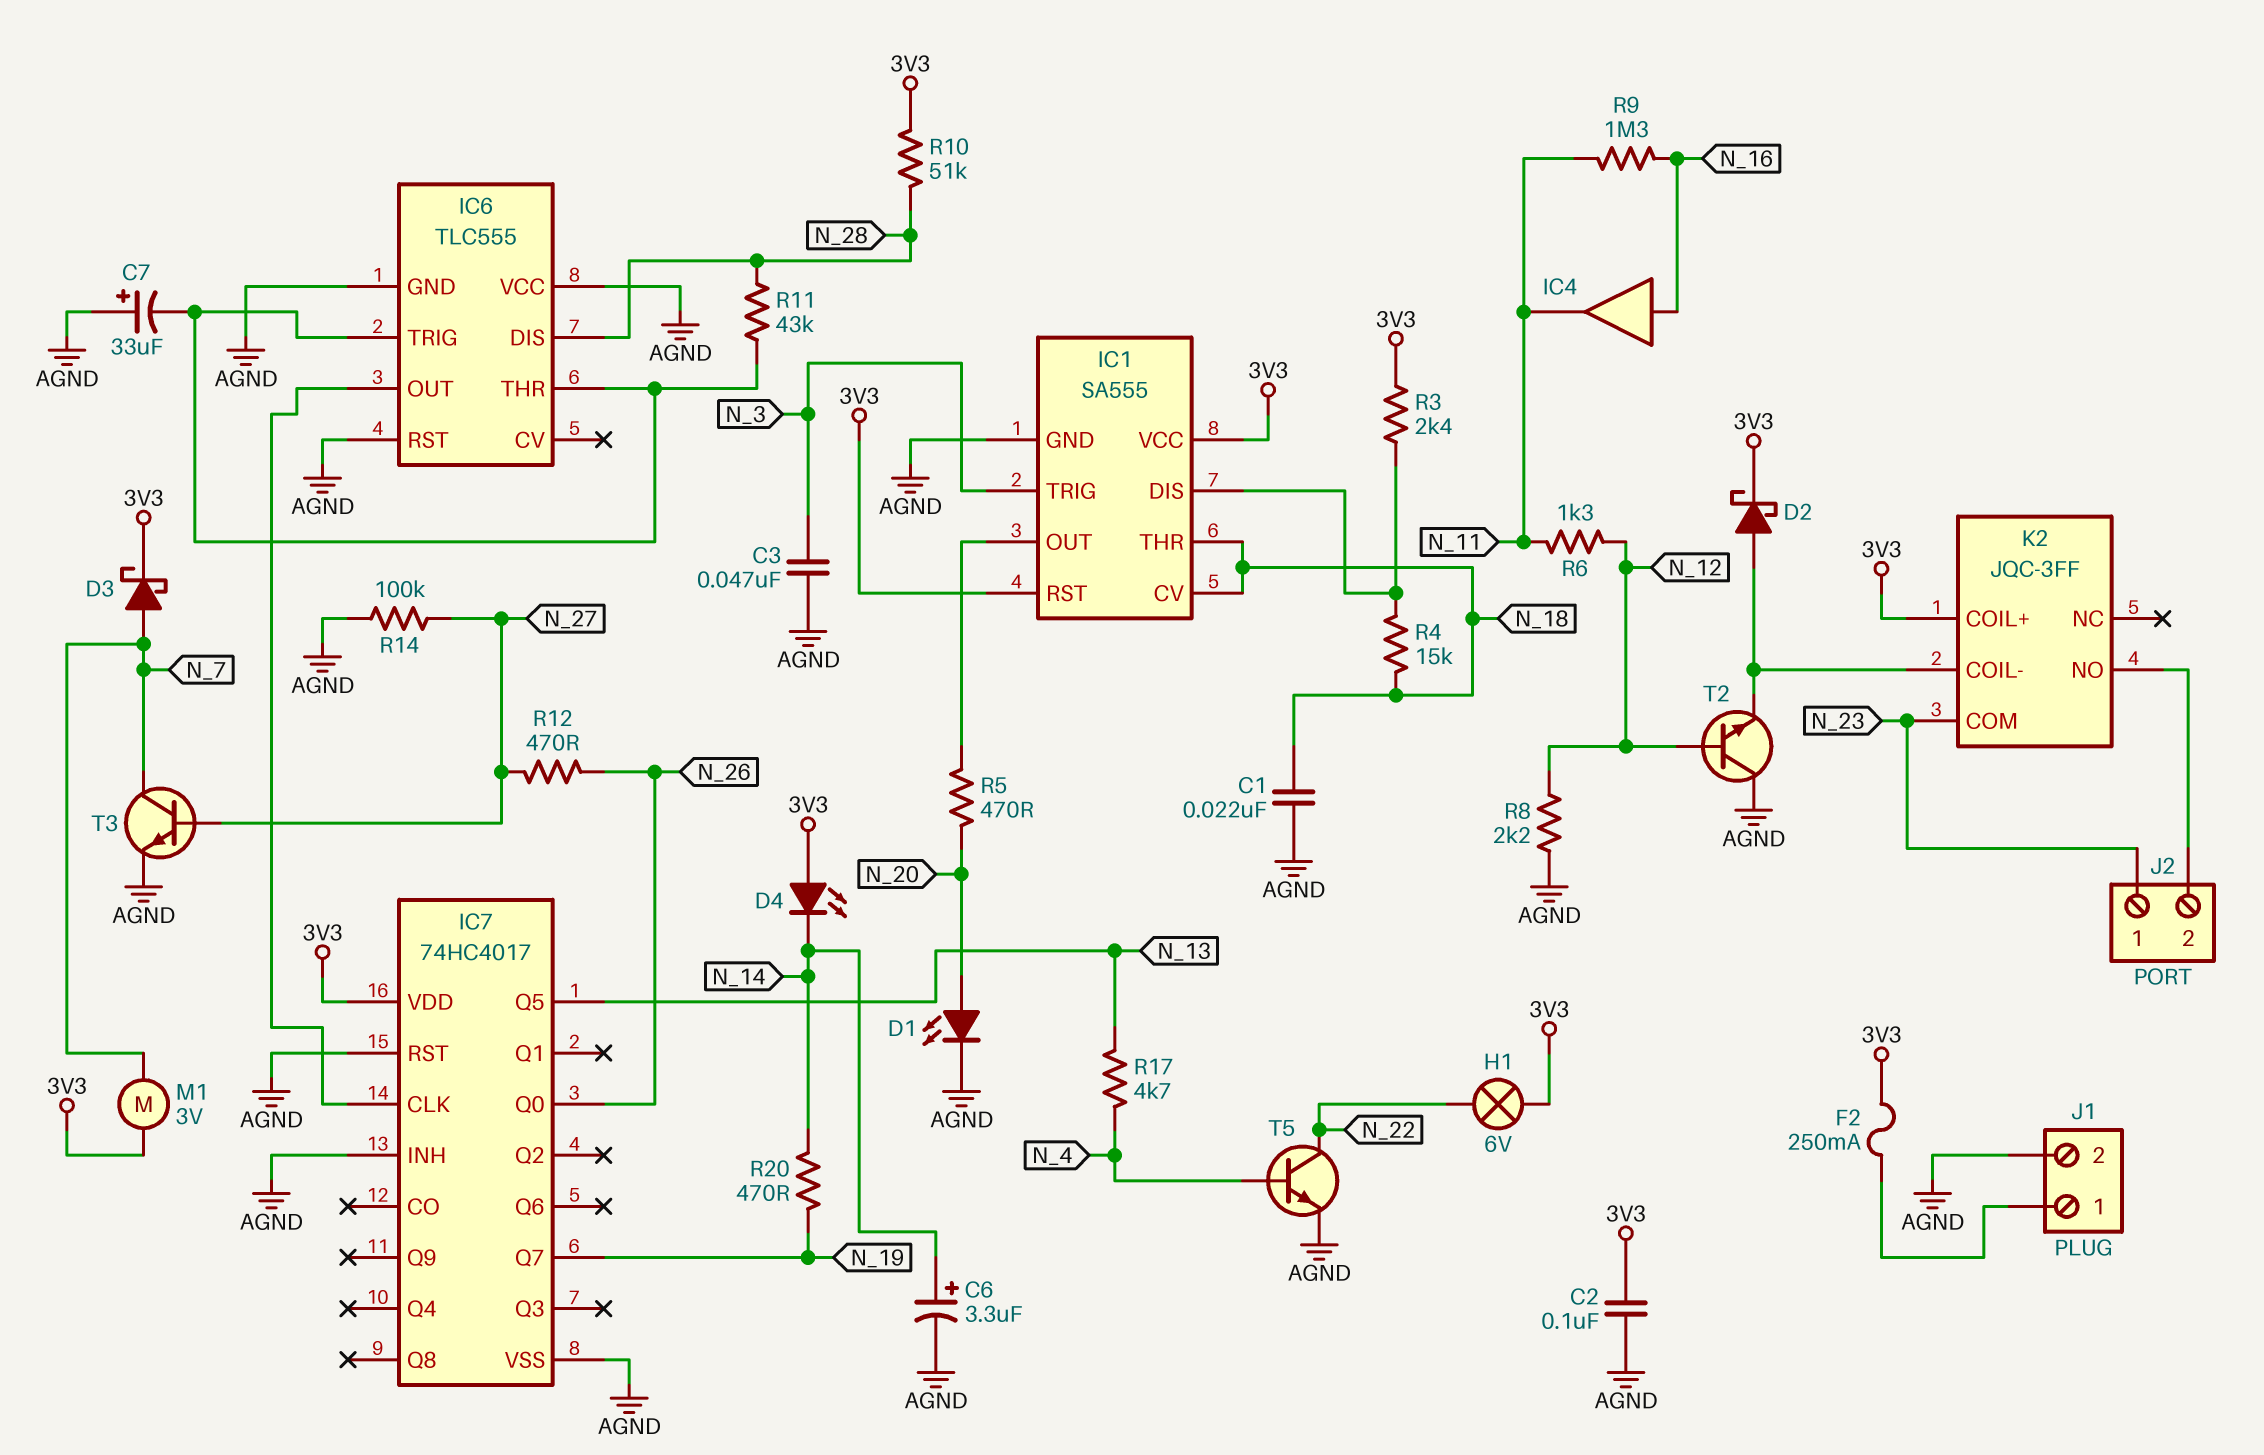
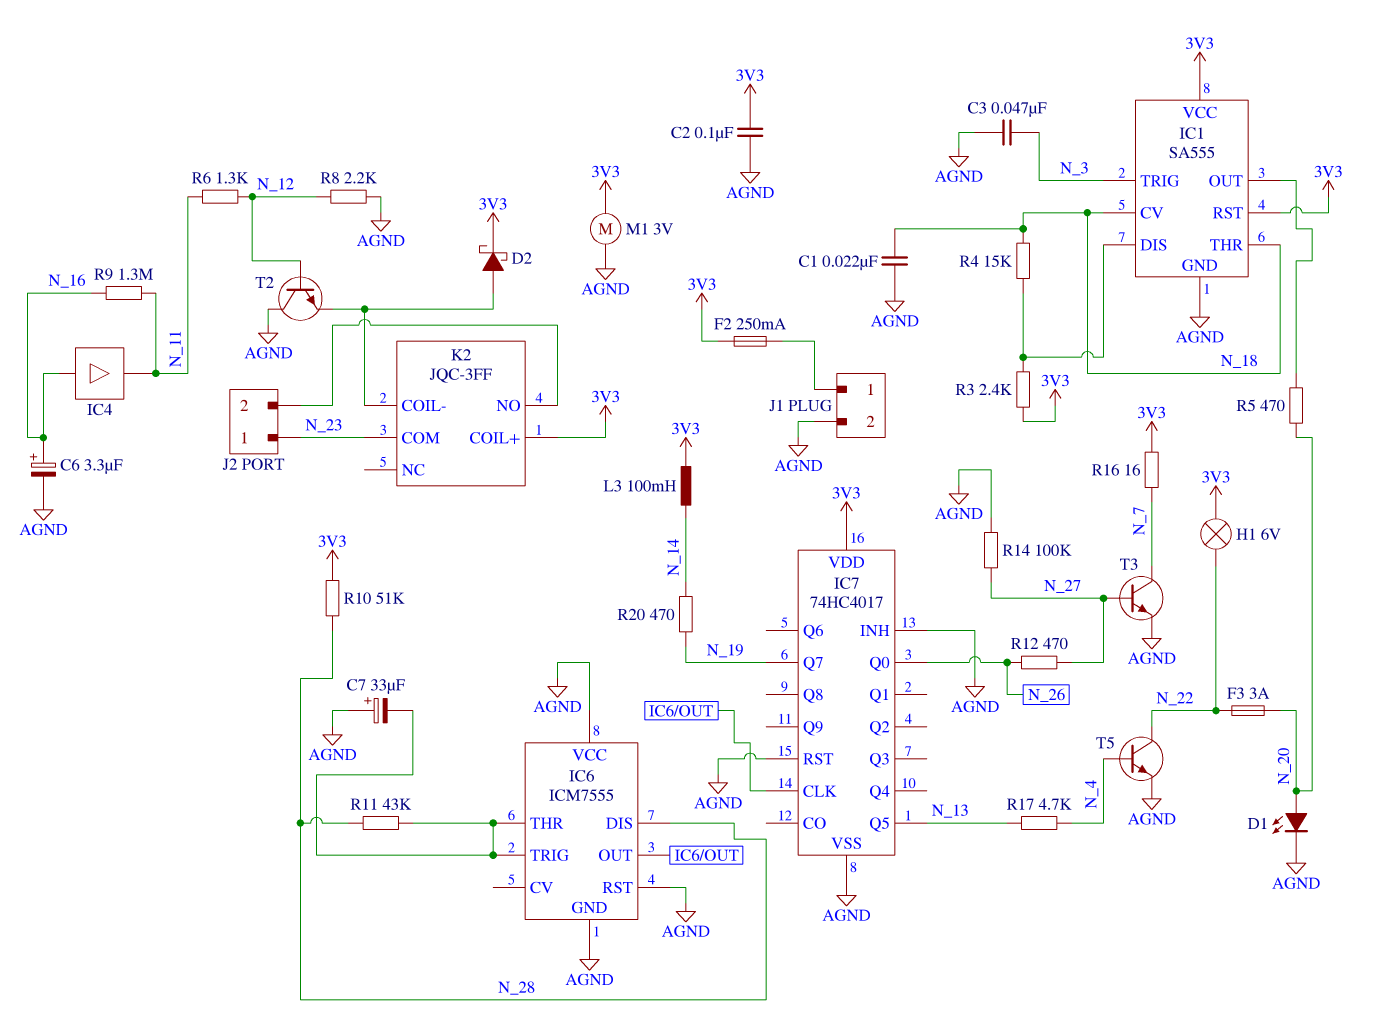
C6: 3.3uF (plus N_14, minus AGND) -> 3.3uF (plus N_16, minus AGND)
D3: schottky (A N_7, K 3V3) -> none
D4: LED (A 3V3, K N_14) -> none
F3: none -> 3A (N_20, N_22)
IC6: TLC555 -> ICM7555
L3: none -> 100mH (3V3, N_14)
M1: motor 3V (3V3, N_7) -> motor 3V (3V3, AGND)
R16: none -> 16 (3V3, N_7)

